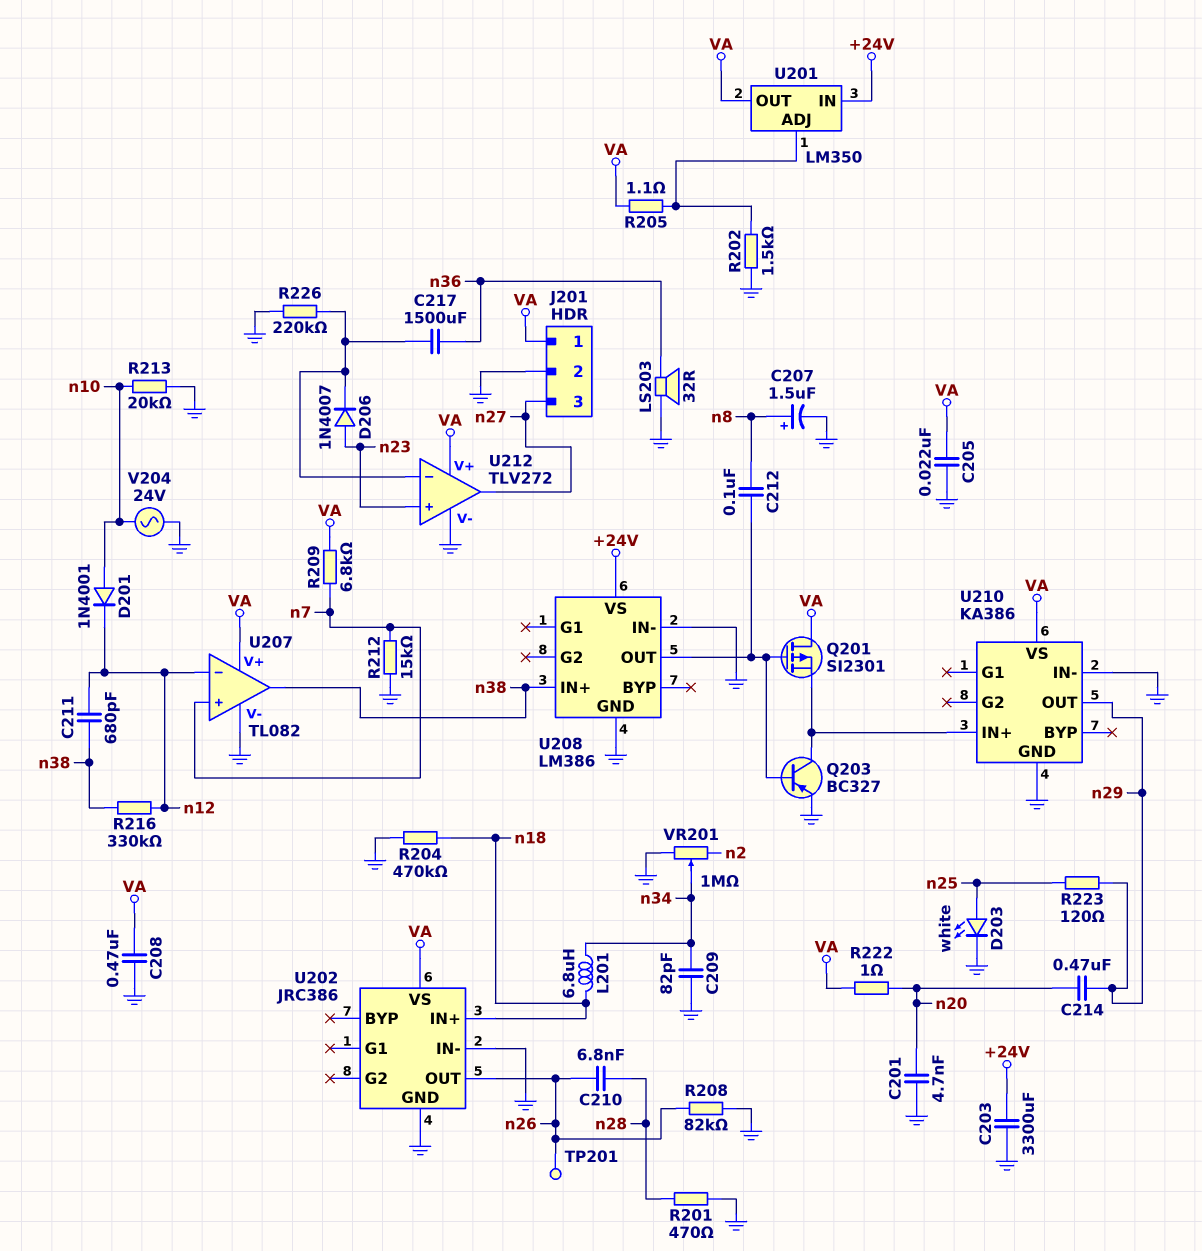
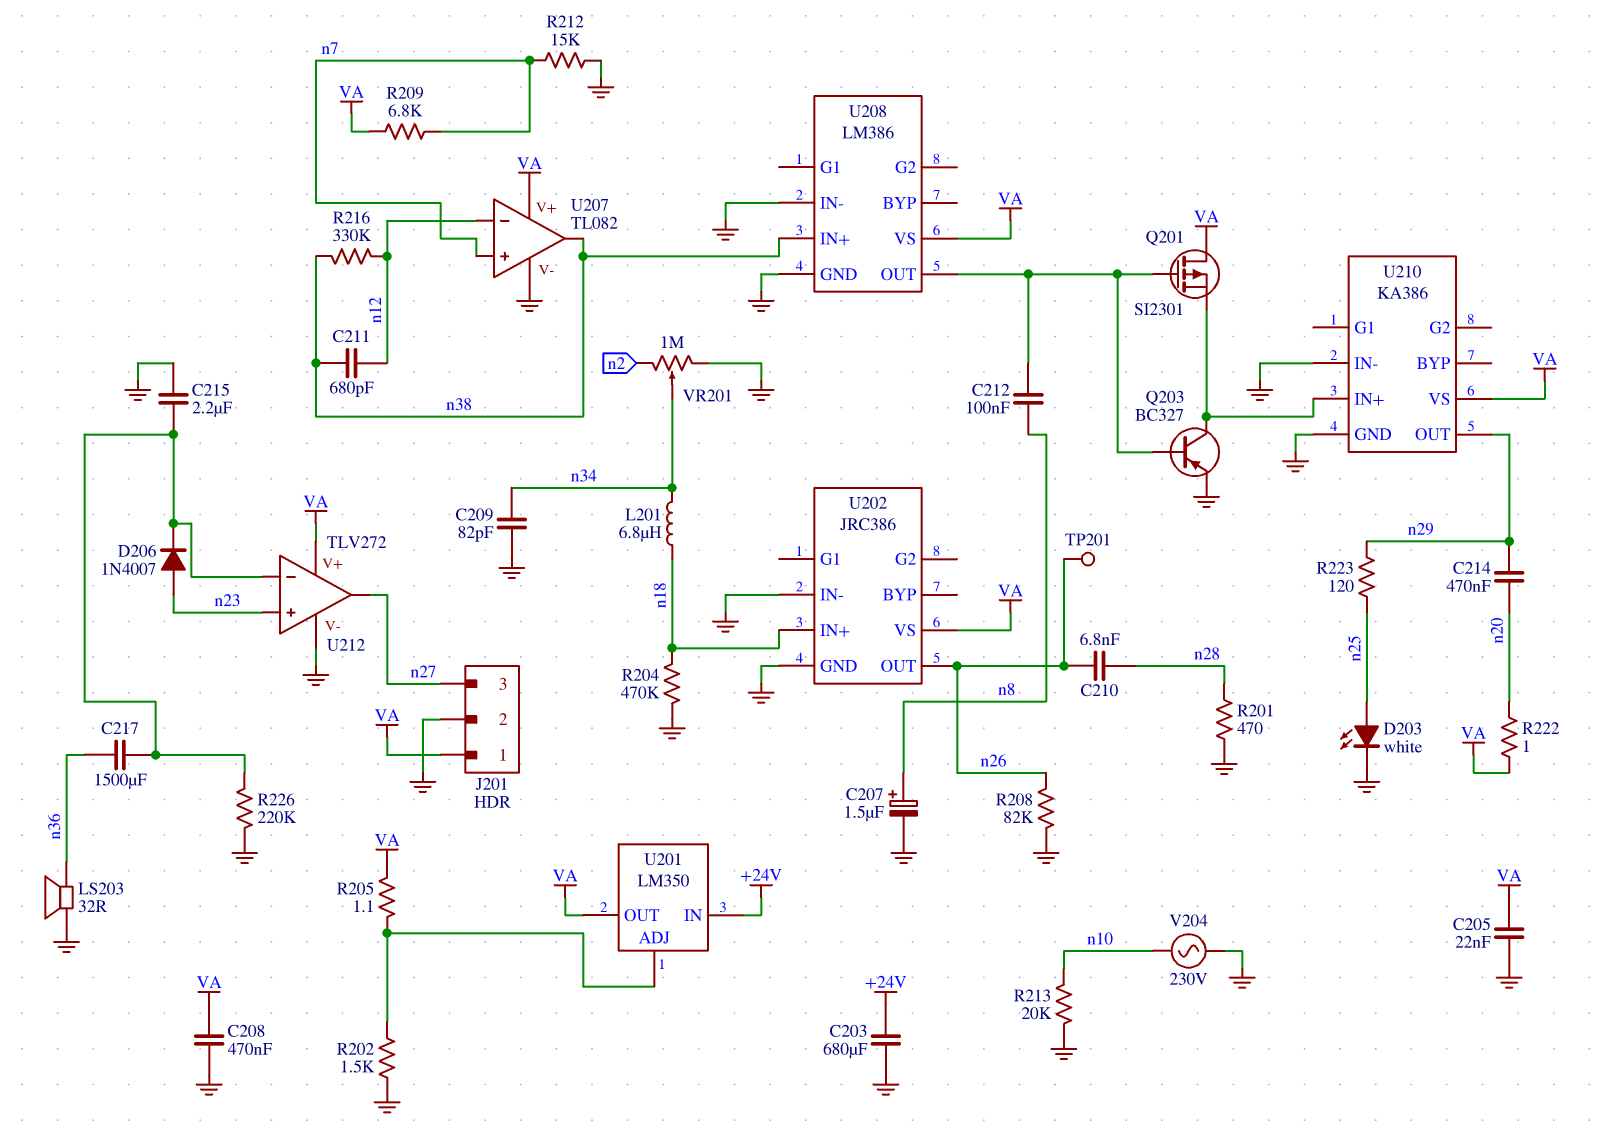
C201: 4.7nF (GND, n20) -> none
C203: 3300uF (+24V, GND) -> 680uF (+24V, GND)
C215: none -> 2.2uF (GND, U212/in-)
D201: diode 1N4001 (A n10, K n12) -> none
U208 pin VS: +24V -> VA
V204: AC 24V (GND, n10) -> AC 230V (GND, n10)

